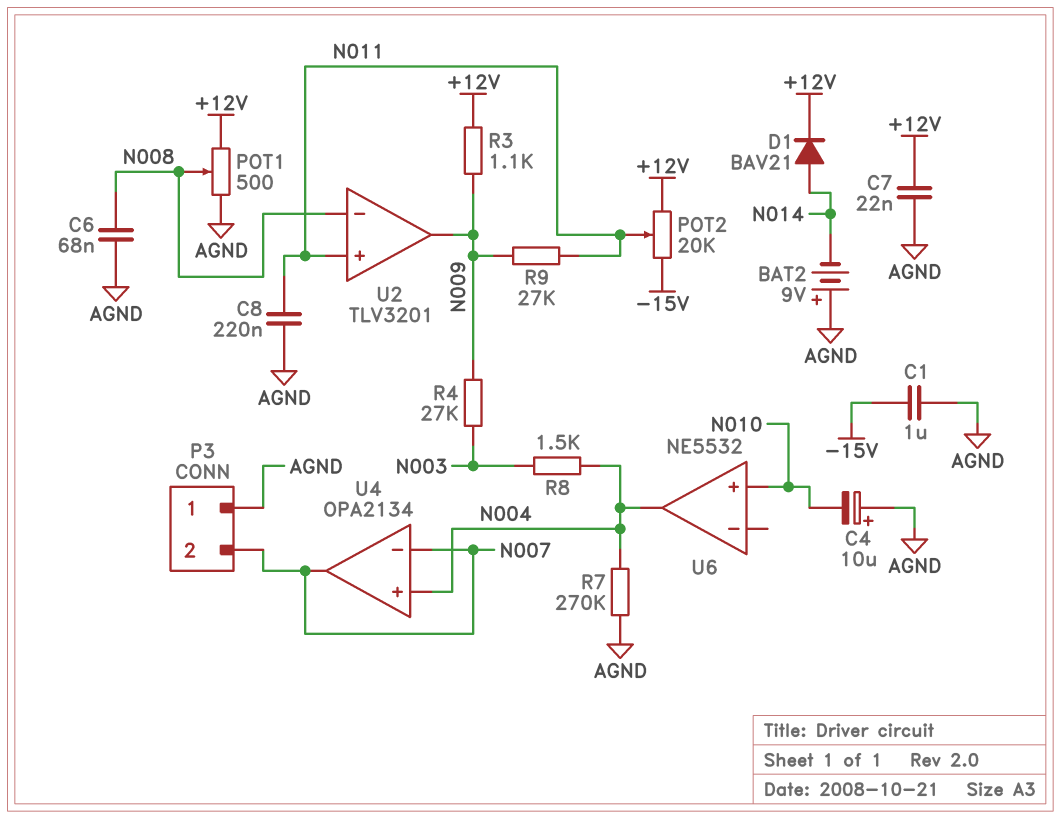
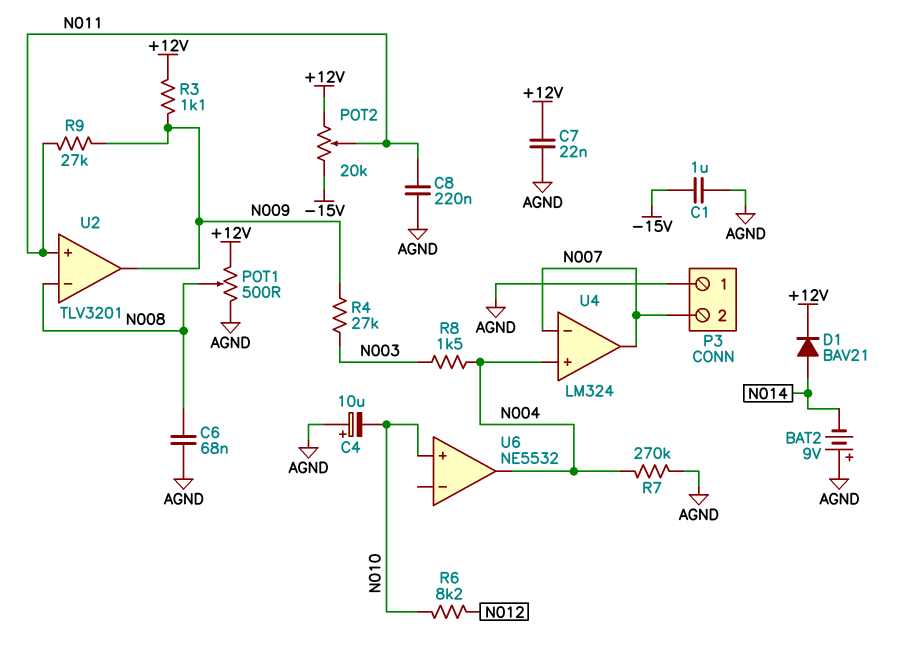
R6: none -> 8.2k (N010, N012)
U4: OPA2134 -> LM324

